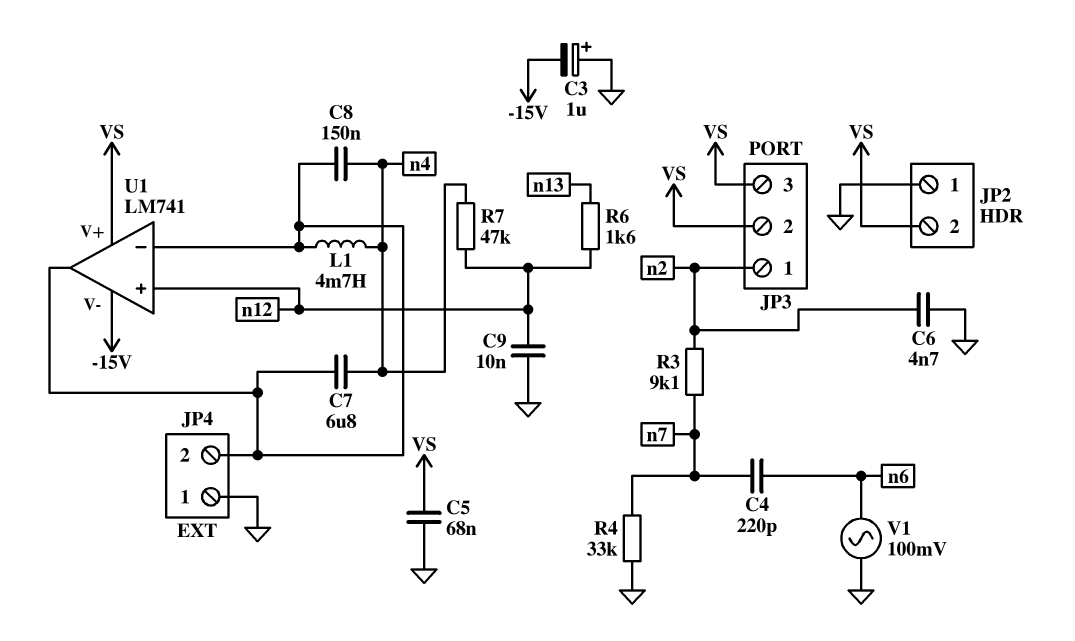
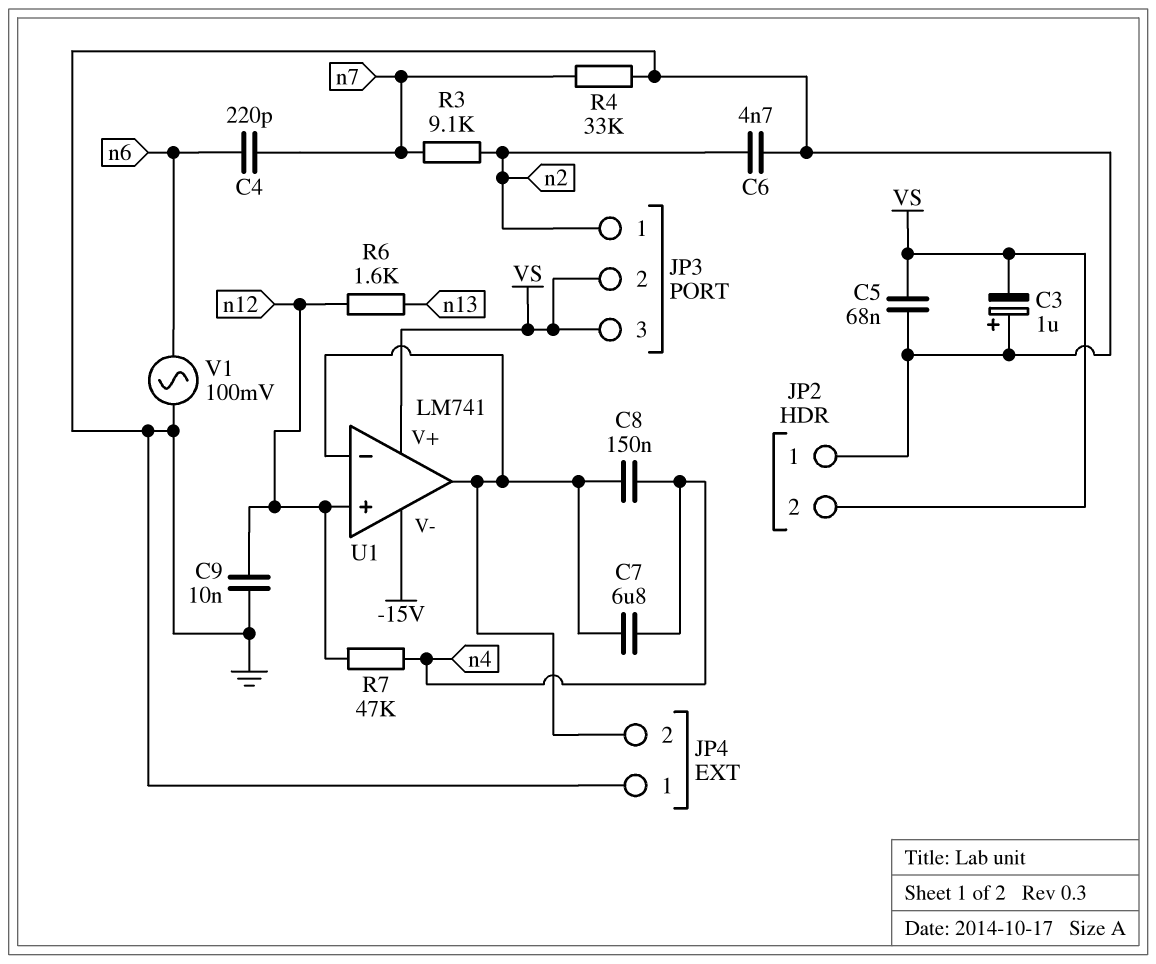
C3: 1uF (plus GND, minus -15V) -> 1uF (plus GND, minus VS)
L1: 4.7mH (JP4/2, n4) -> none

